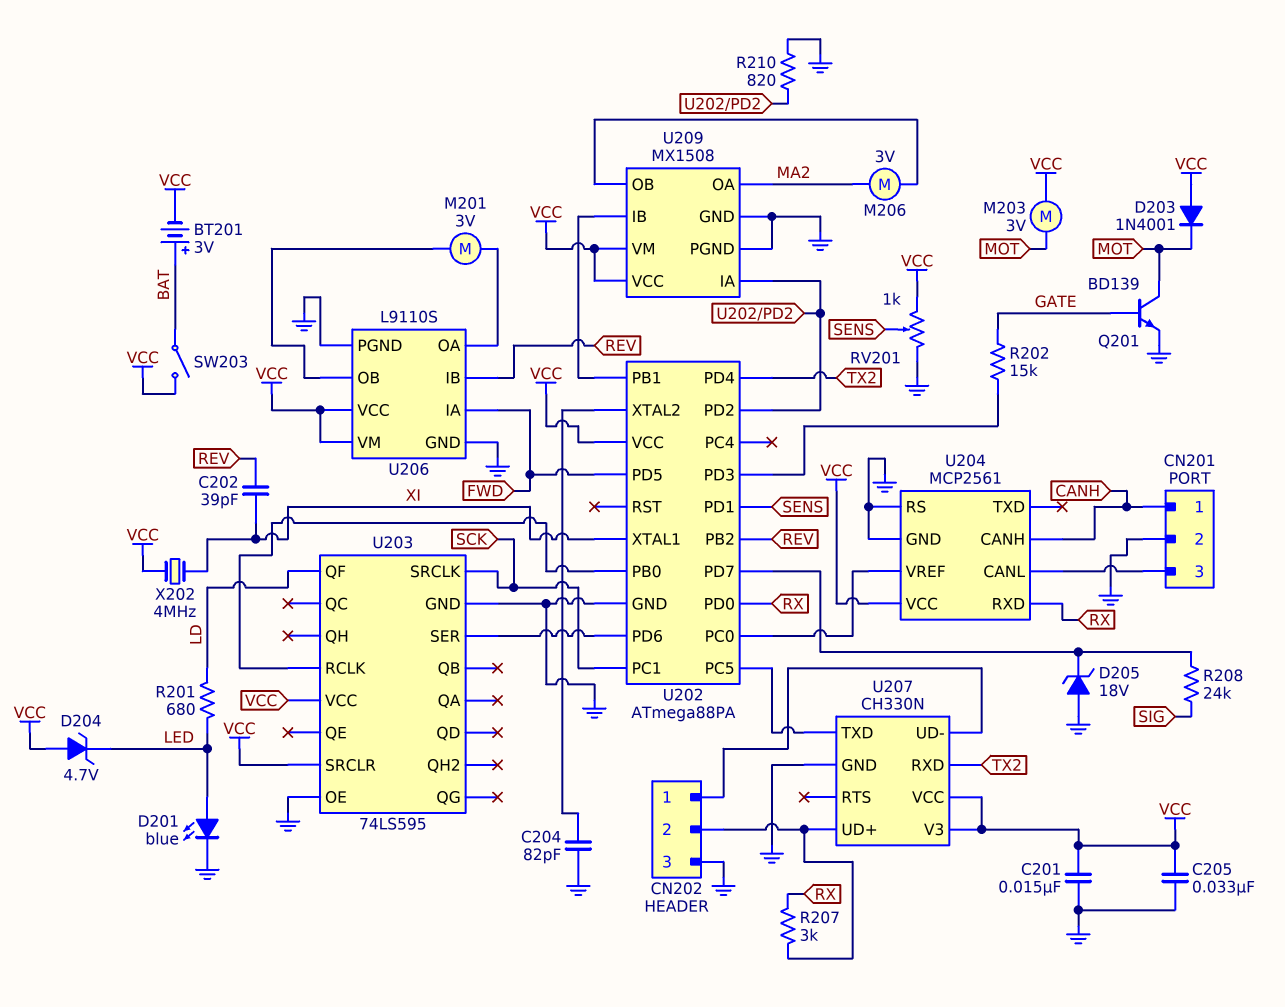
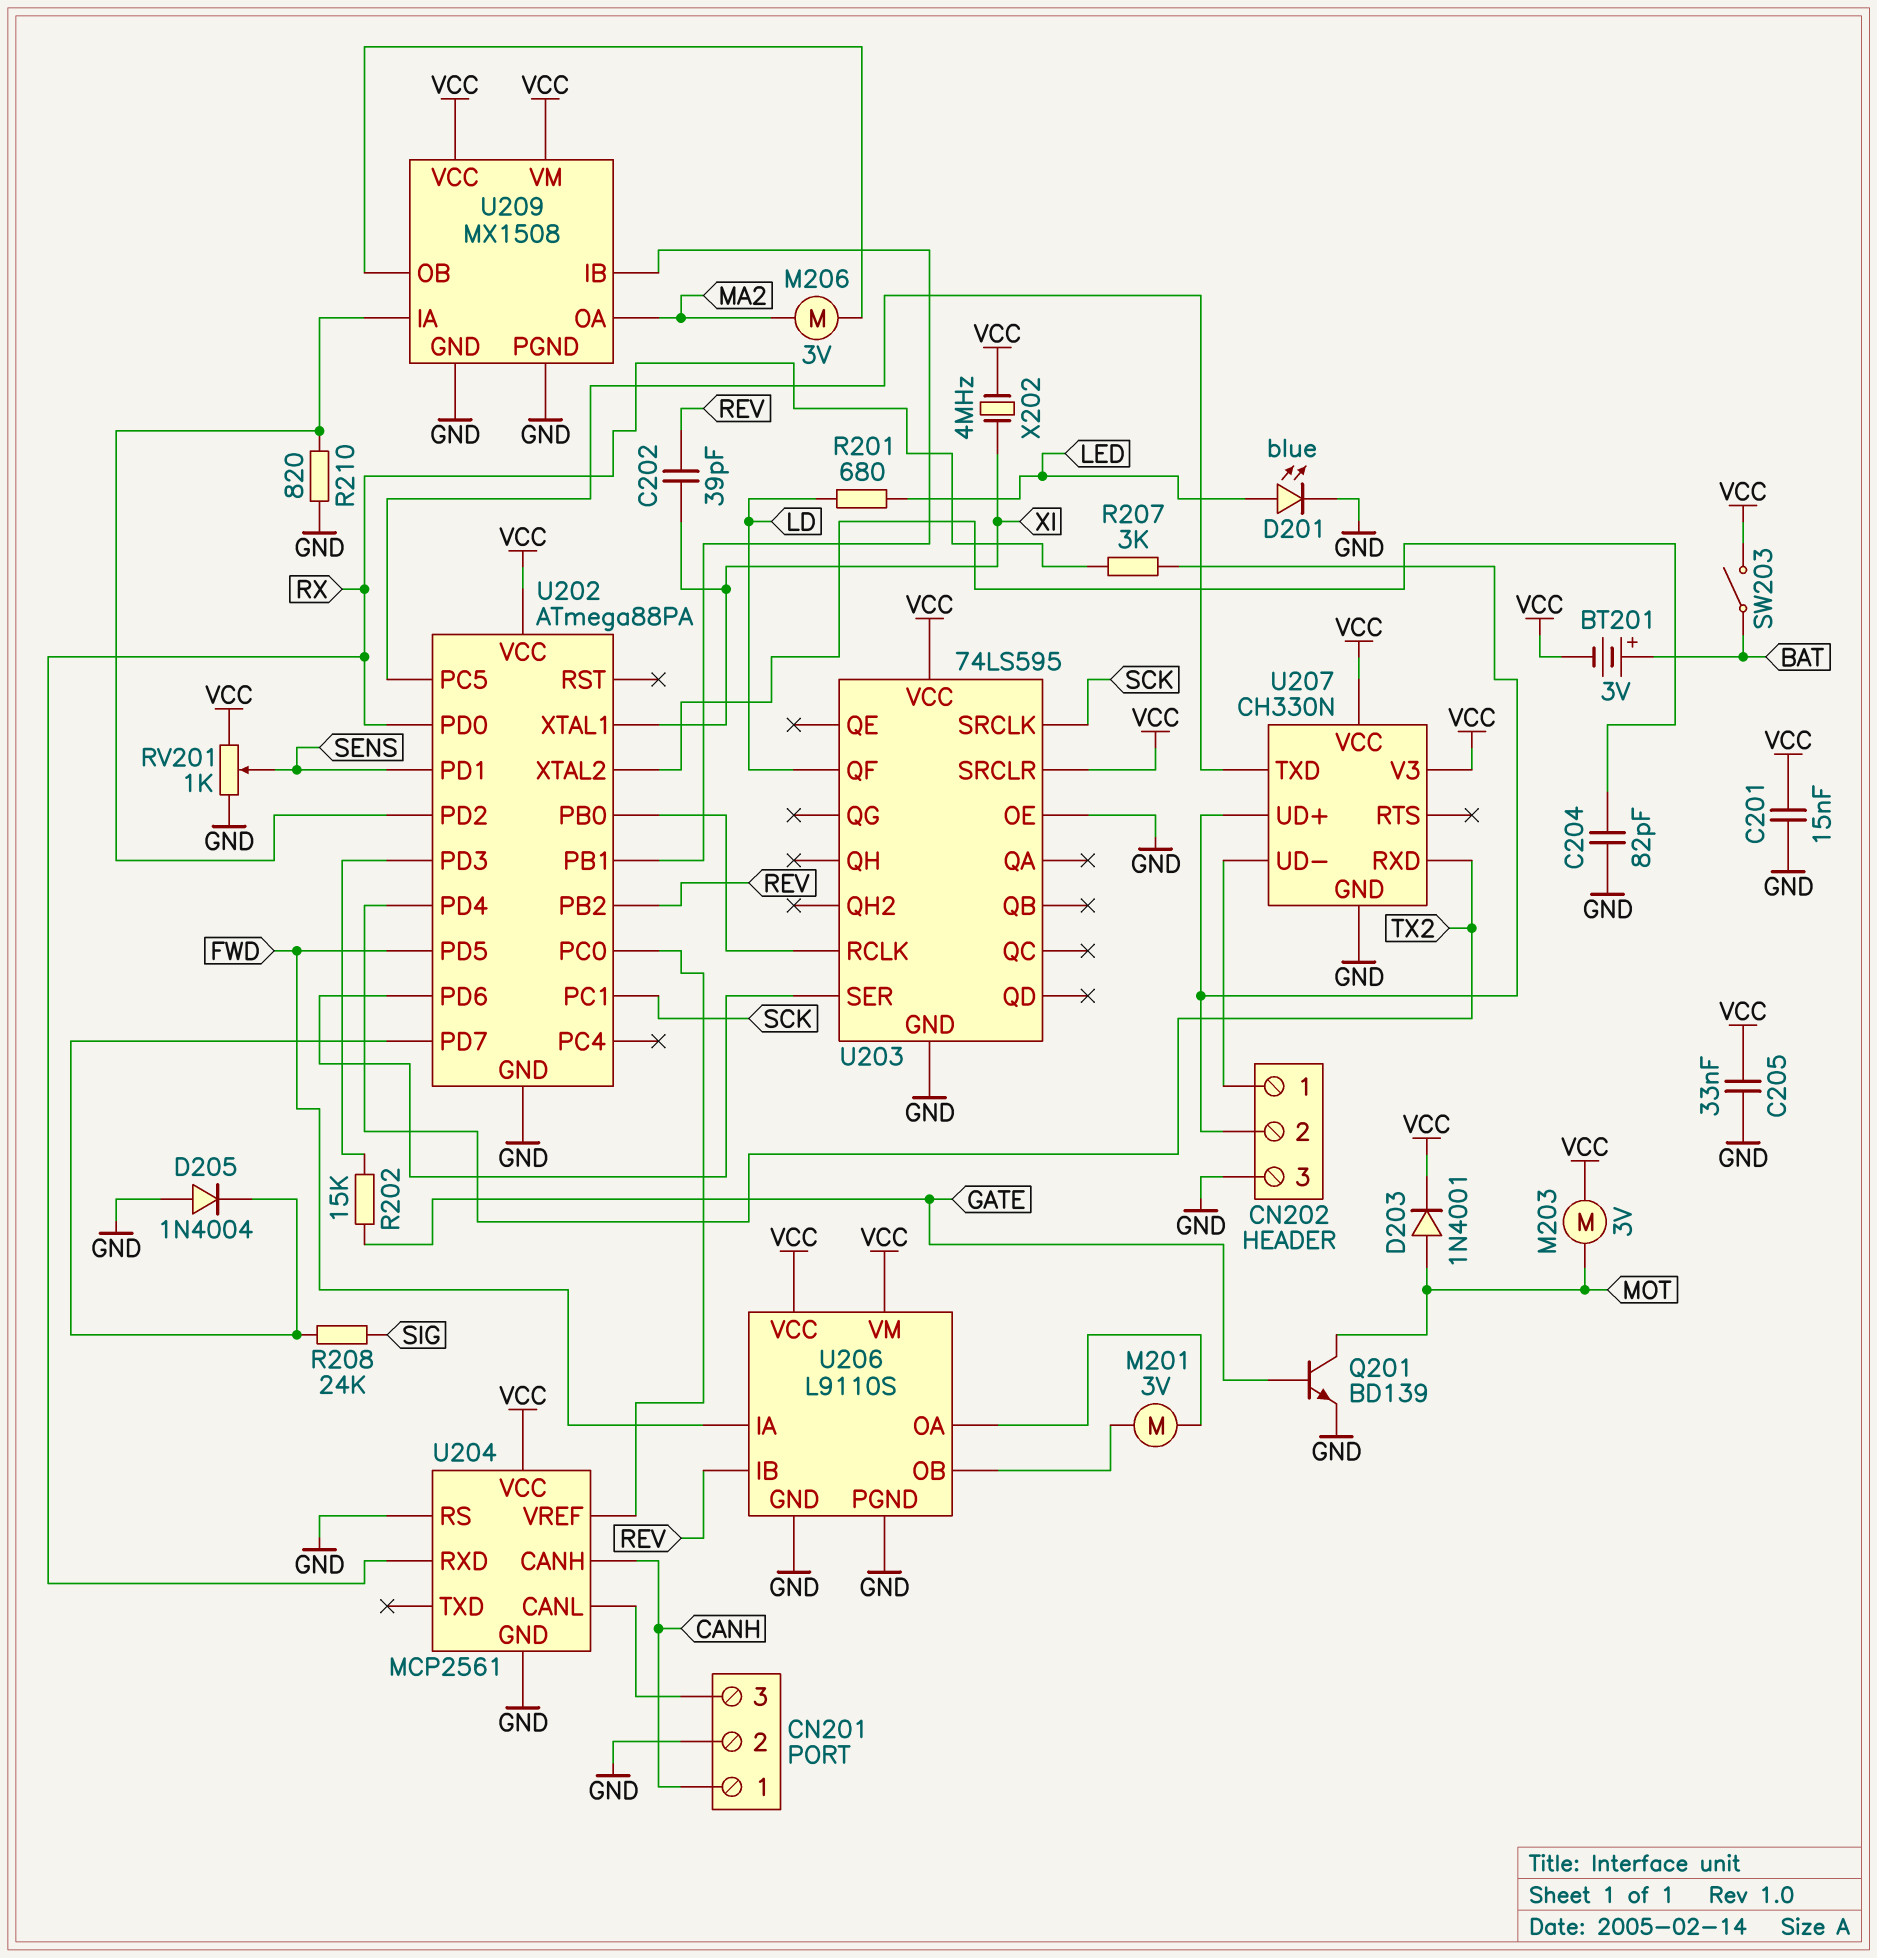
D203: diode 1N4001 (A VCC, K MOT) -> diode 1N4001 (A MOT, K VCC)
D204: zener 4.7V (A VCC, K LED) -> none
D205: zener 18V (A GND, K U202/PD7) -> diode 1N4004 (A GND, K U202/PD7)

